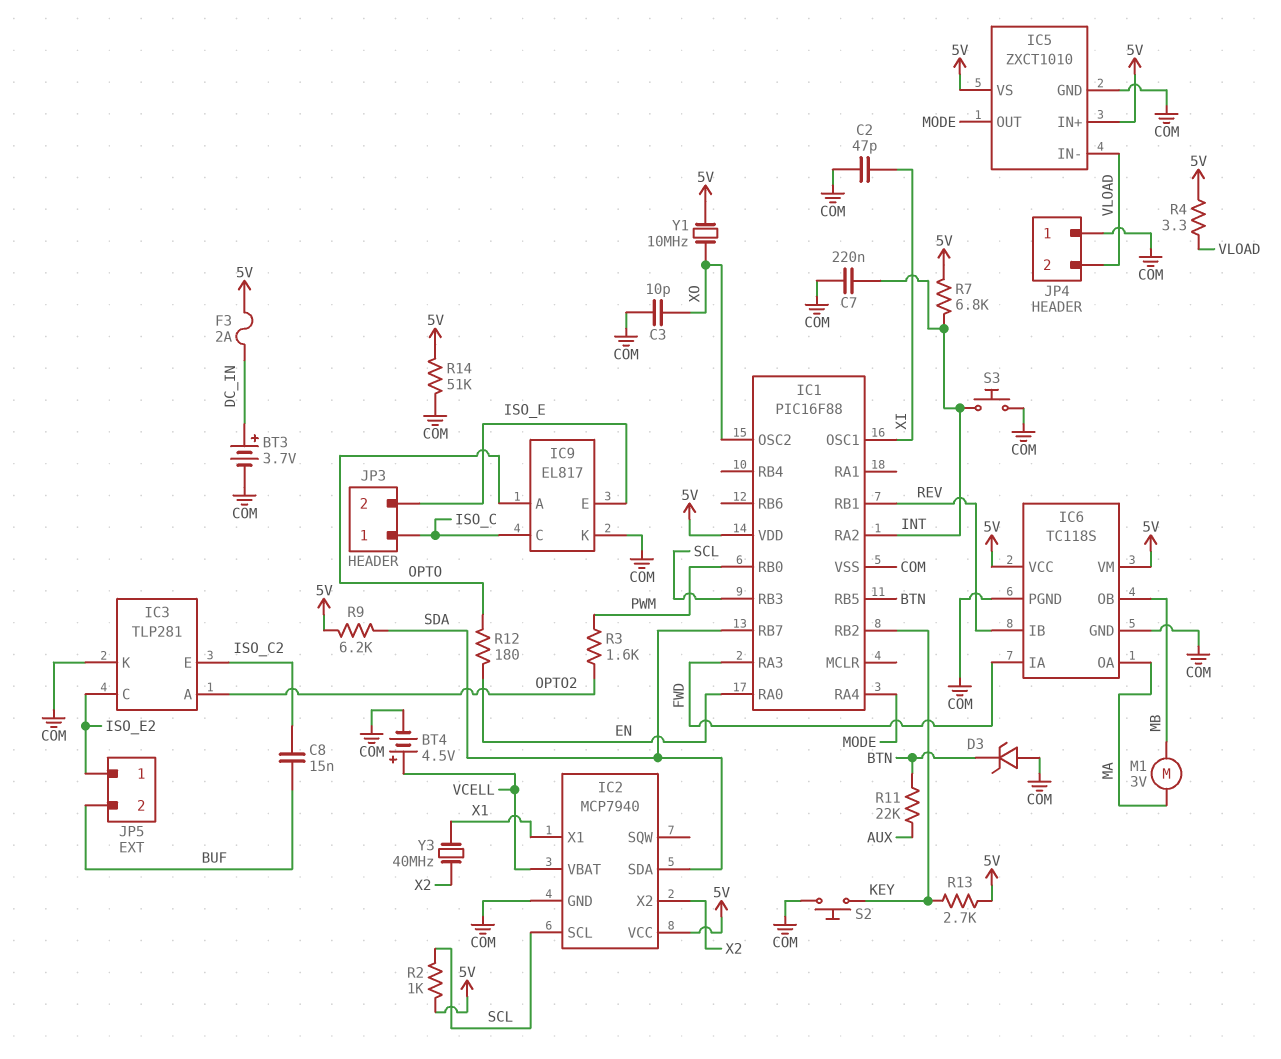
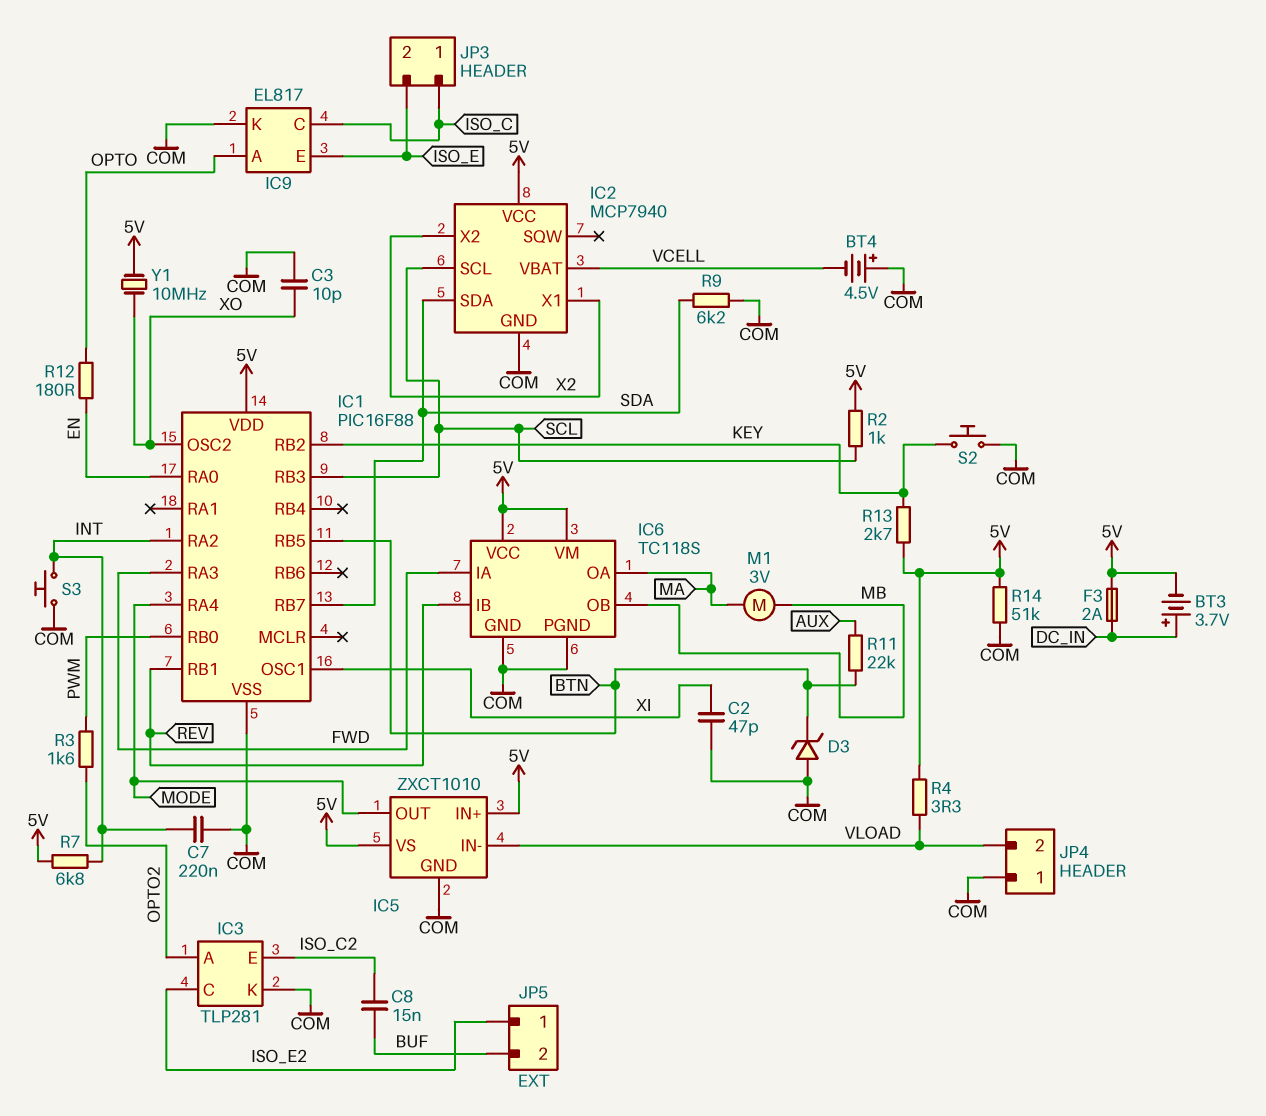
BT3: 3.7V (plus DC_IN, minus COM) -> 3.7V (plus DC_IN, minus 5V)
BT4: 4.5V (plus VCELL, minus COM) -> 4.5V (plus COM, minus VCELL)
IC2 pin X1: X1 -> X2
R9: 6.2k (5V, SDA) -> 6.2k (COM, SDA)
Y3: 40MHz (X1, X2) -> none

